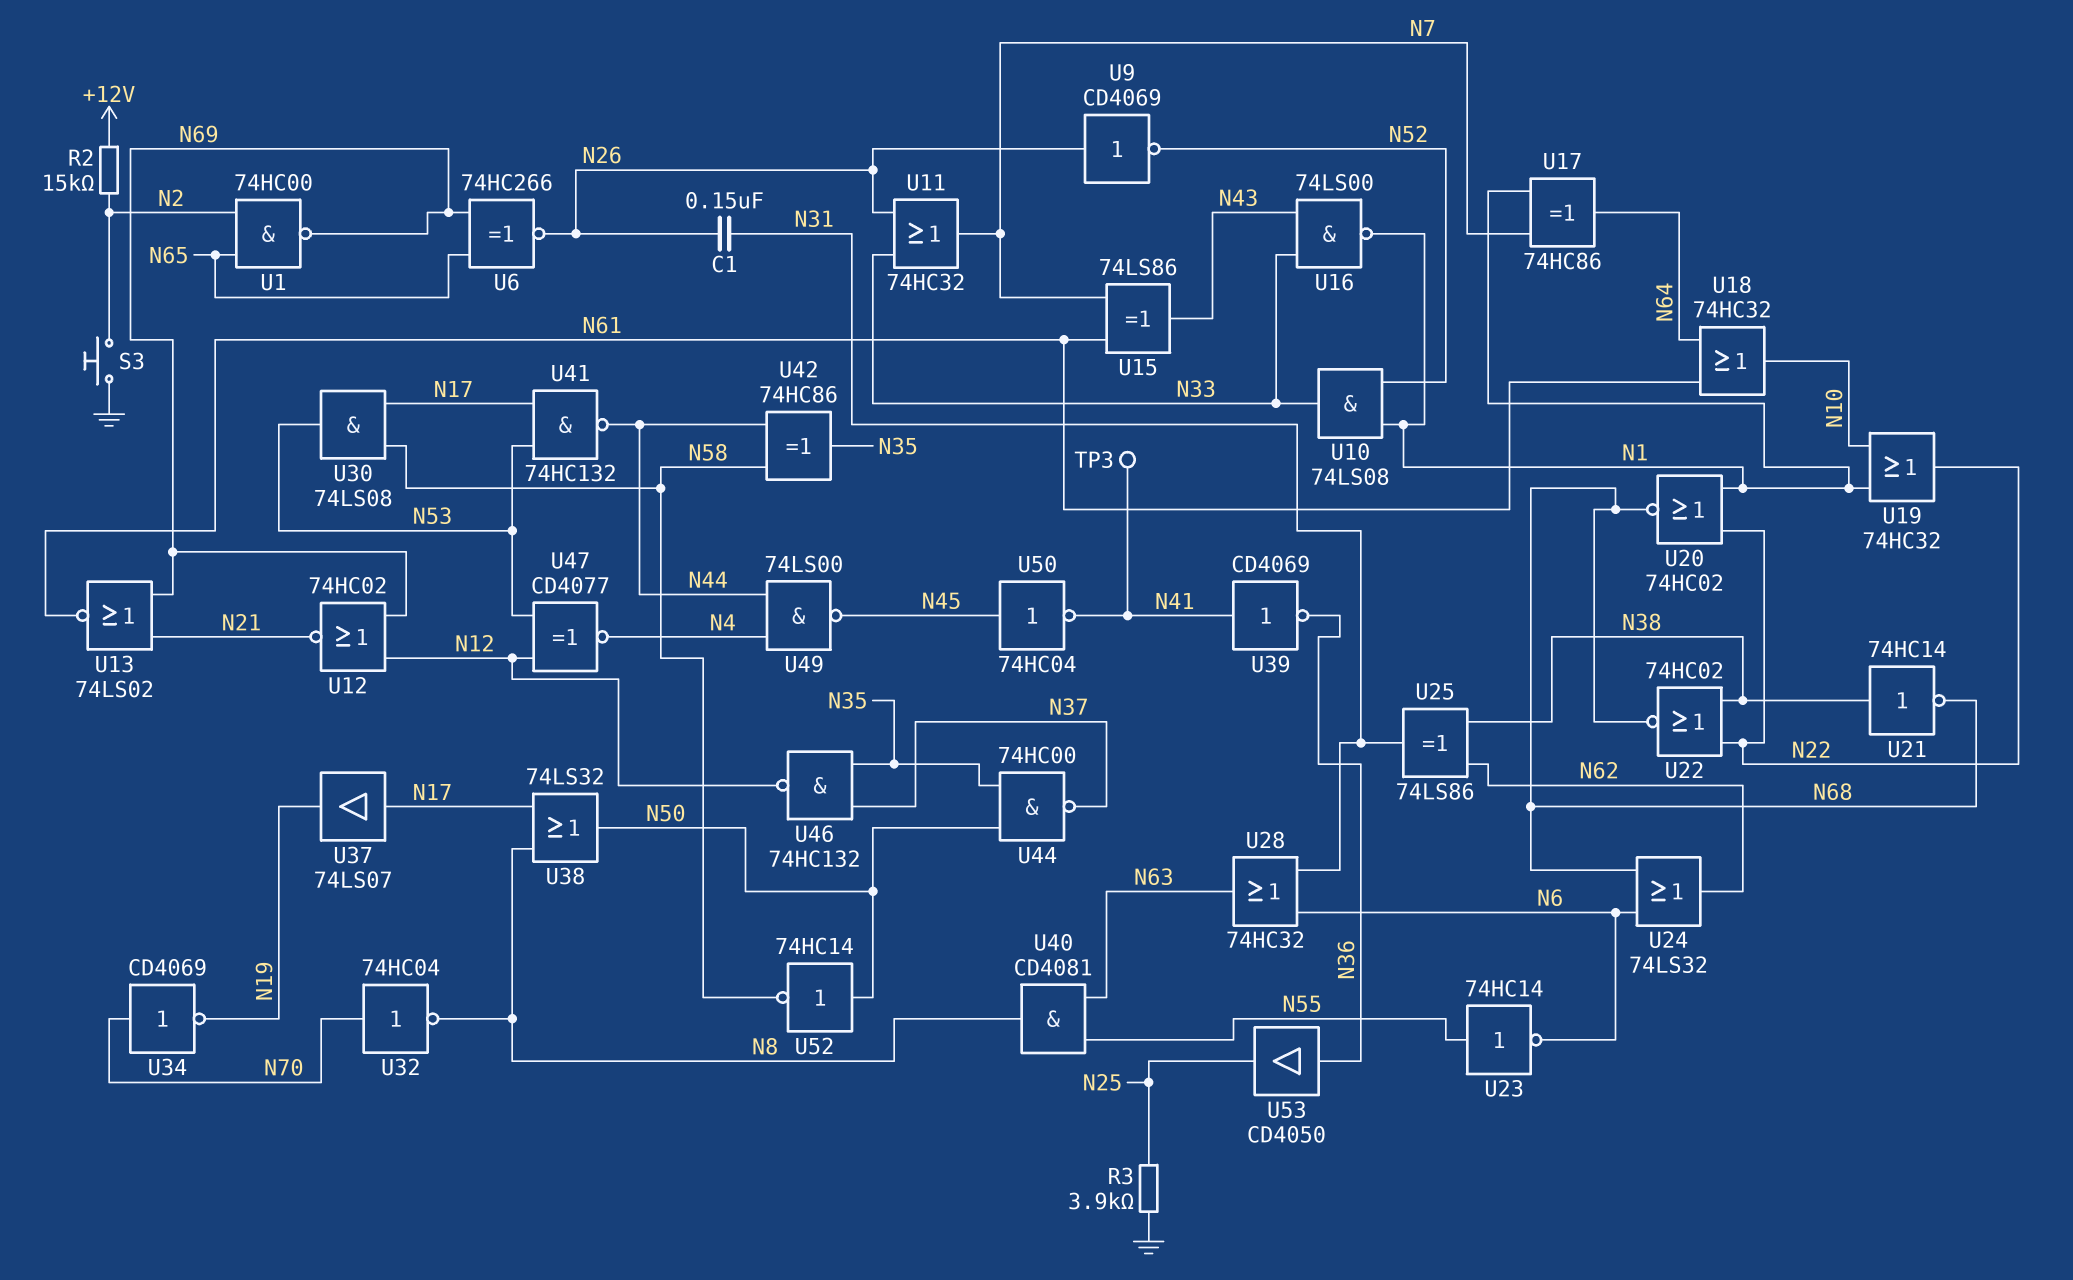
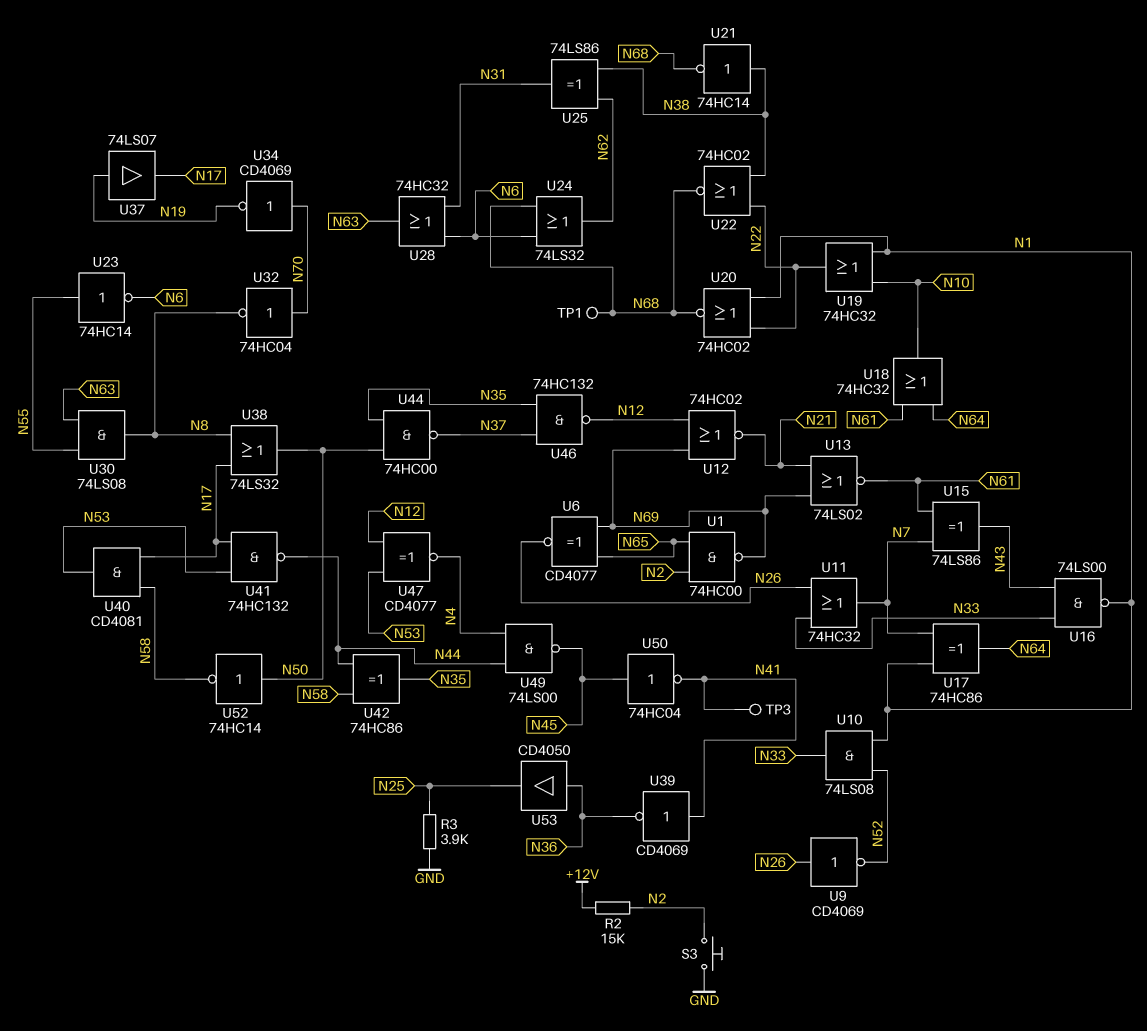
C1: 150nF (N26, N31) -> none
TP1: none -> test point (N68)
U6: XNOR 74HC266 (in N65, in N69, out N26) -> XNOR CD4077 (in N65, in N69, out N26)
U30: AND 74LS08 (in N17, in N58, out N53) -> AND 74LS08 (in N55, in N63, out N8)
U37: buffer 74LS07 (in N17, out N19) -> buffer 74LS07 (in N19, out N17)
U40: AND CD4081 (in N55, in N63, out N8) -> AND CD4081 (in N17, in N58, out N53)

